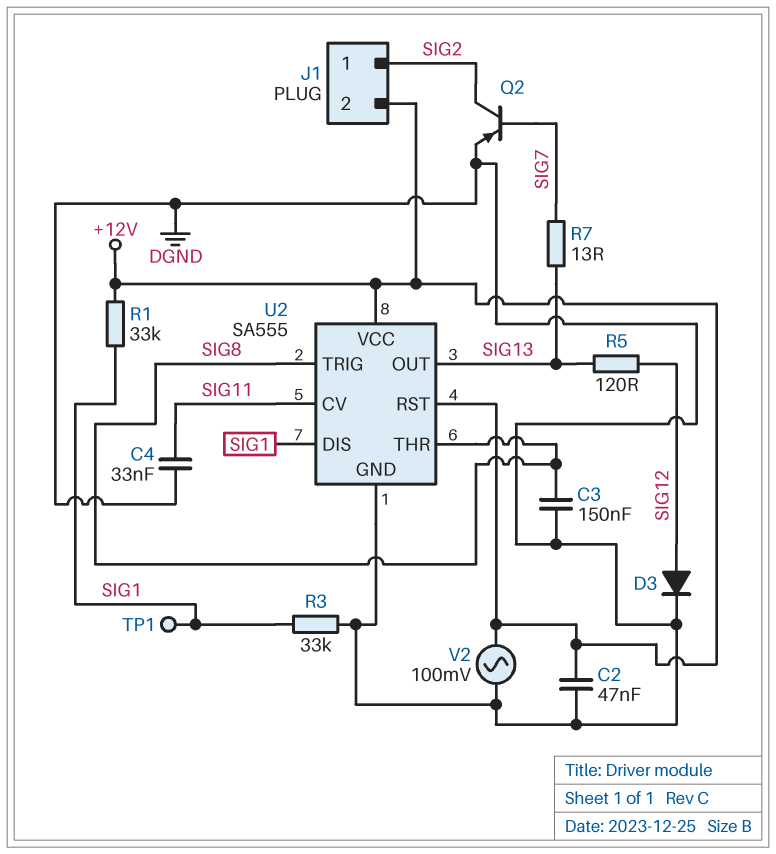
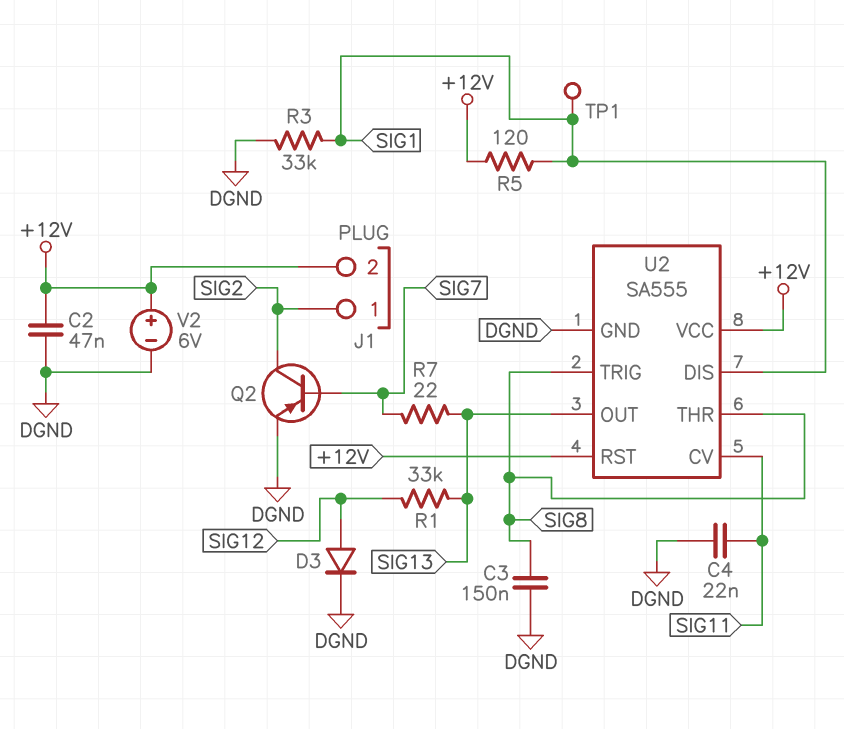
C4: 33nF (DGND, SIG11) -> 22nF (DGND, SIG11)
R1: 33k (+12V, SIG1) -> 33k (SIG12, SIG13)
R5: 120 (SIG12, SIG13) -> 120 (+12V, SIG1)
R7: 13 (SIG7, SIG13) -> 22 (SIG7, SIG13)
V2: AC 100mV (+12V, DGND) -> 6V (plus +12V, minus DGND)

